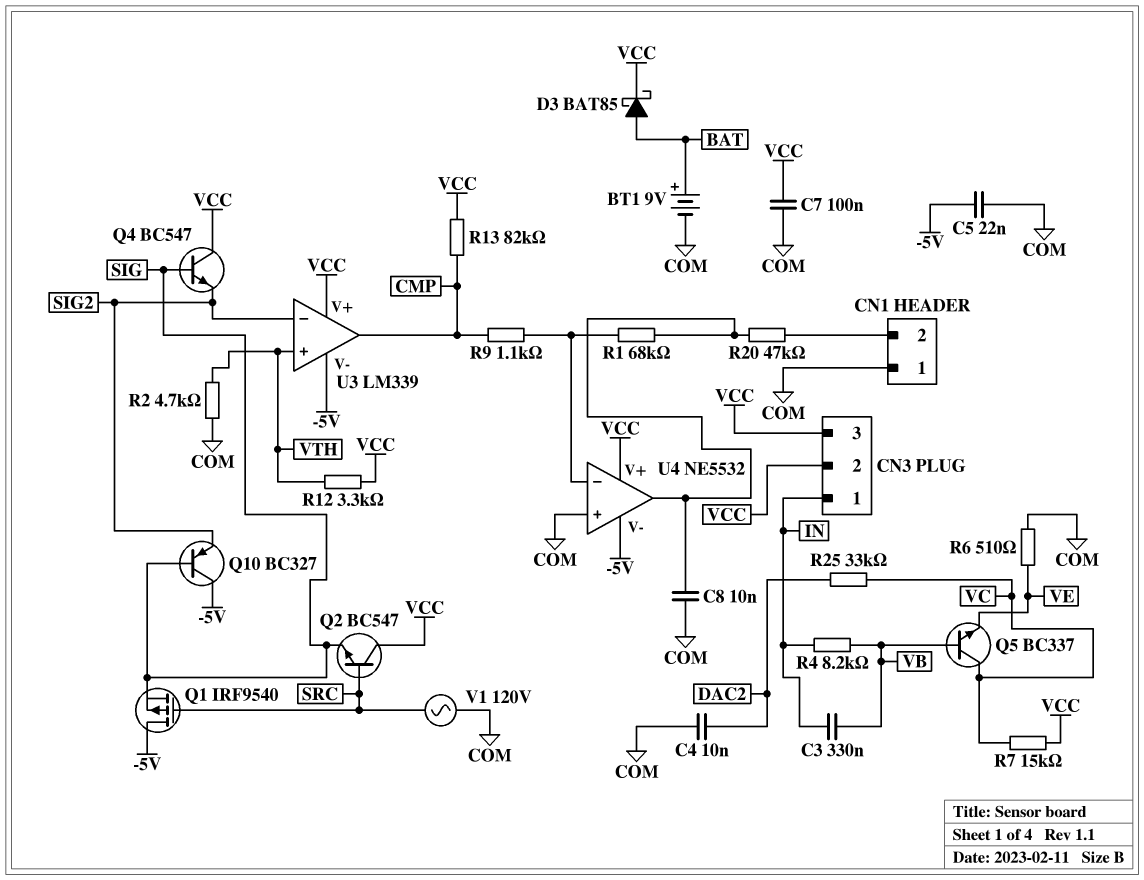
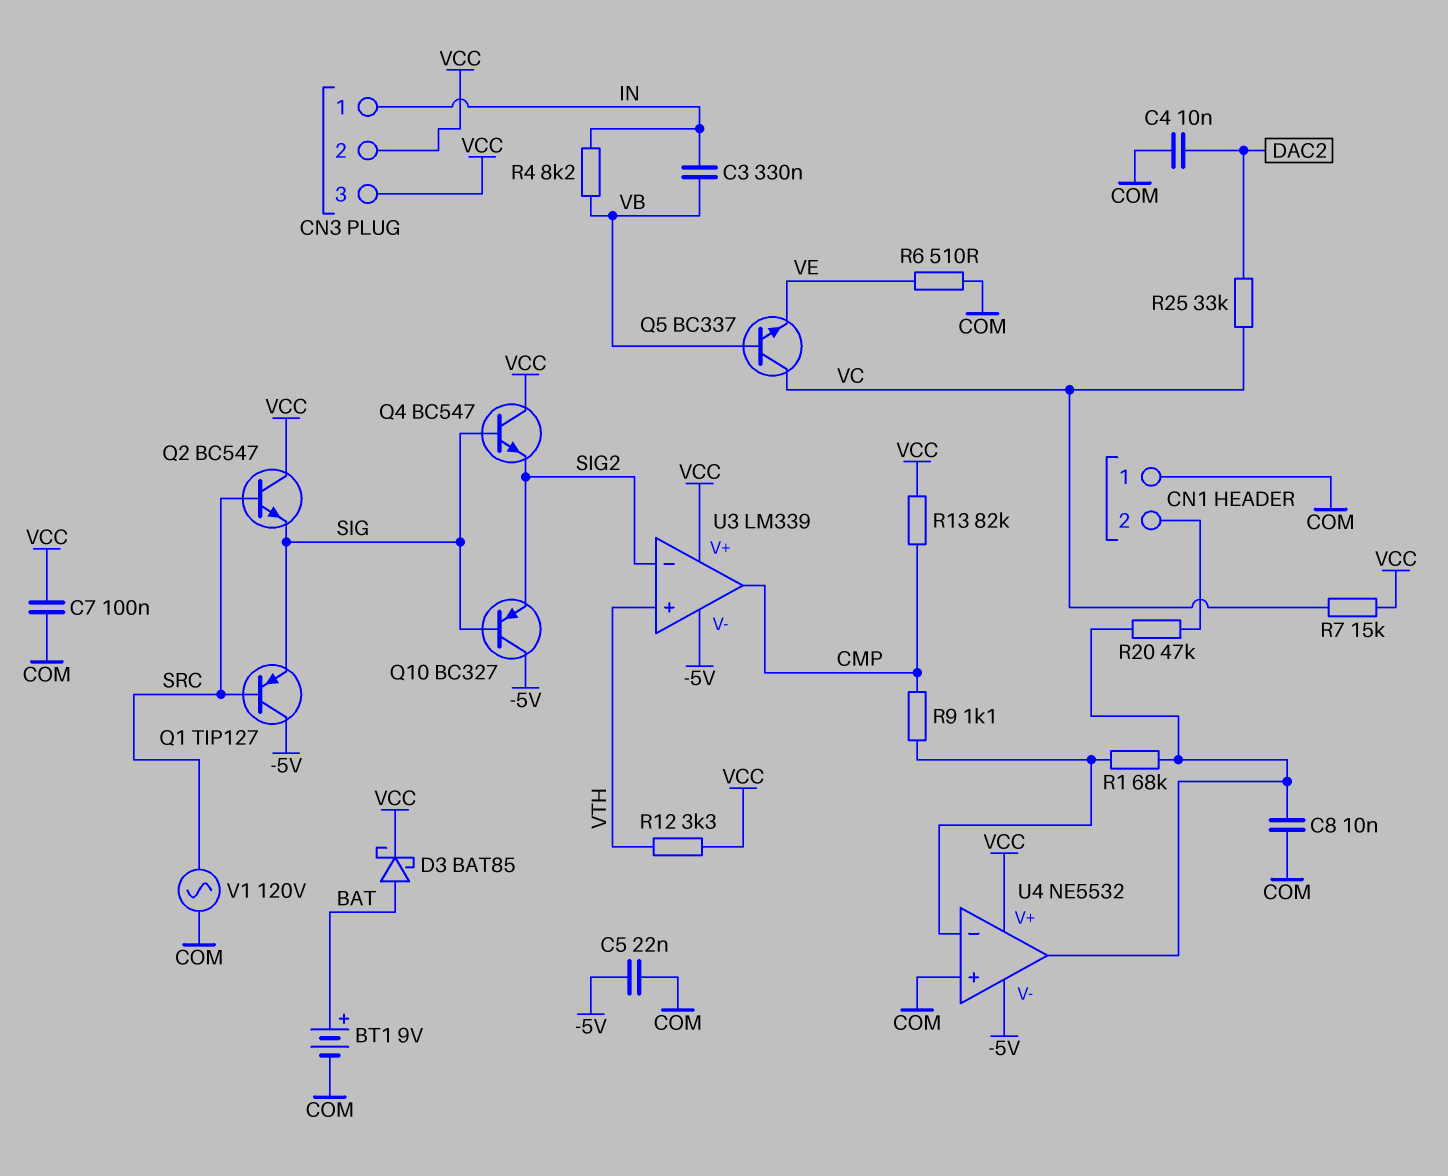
Q1: PMOS IRF9540 (G SRC, D -5V, S SIG) -> PNP TIP127 (B SRC, C -5V, E SIG)
R2: 4.7k (COM, VTH) -> none

